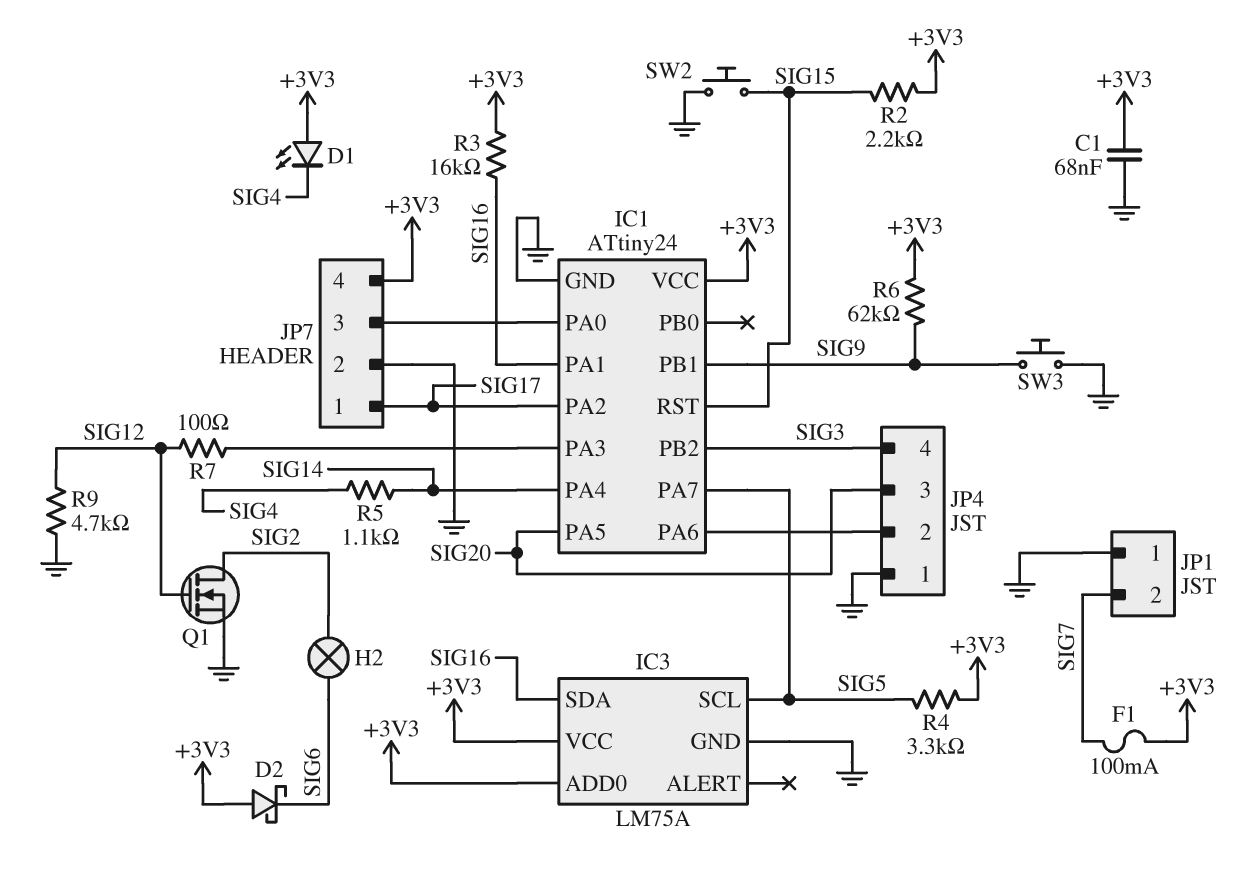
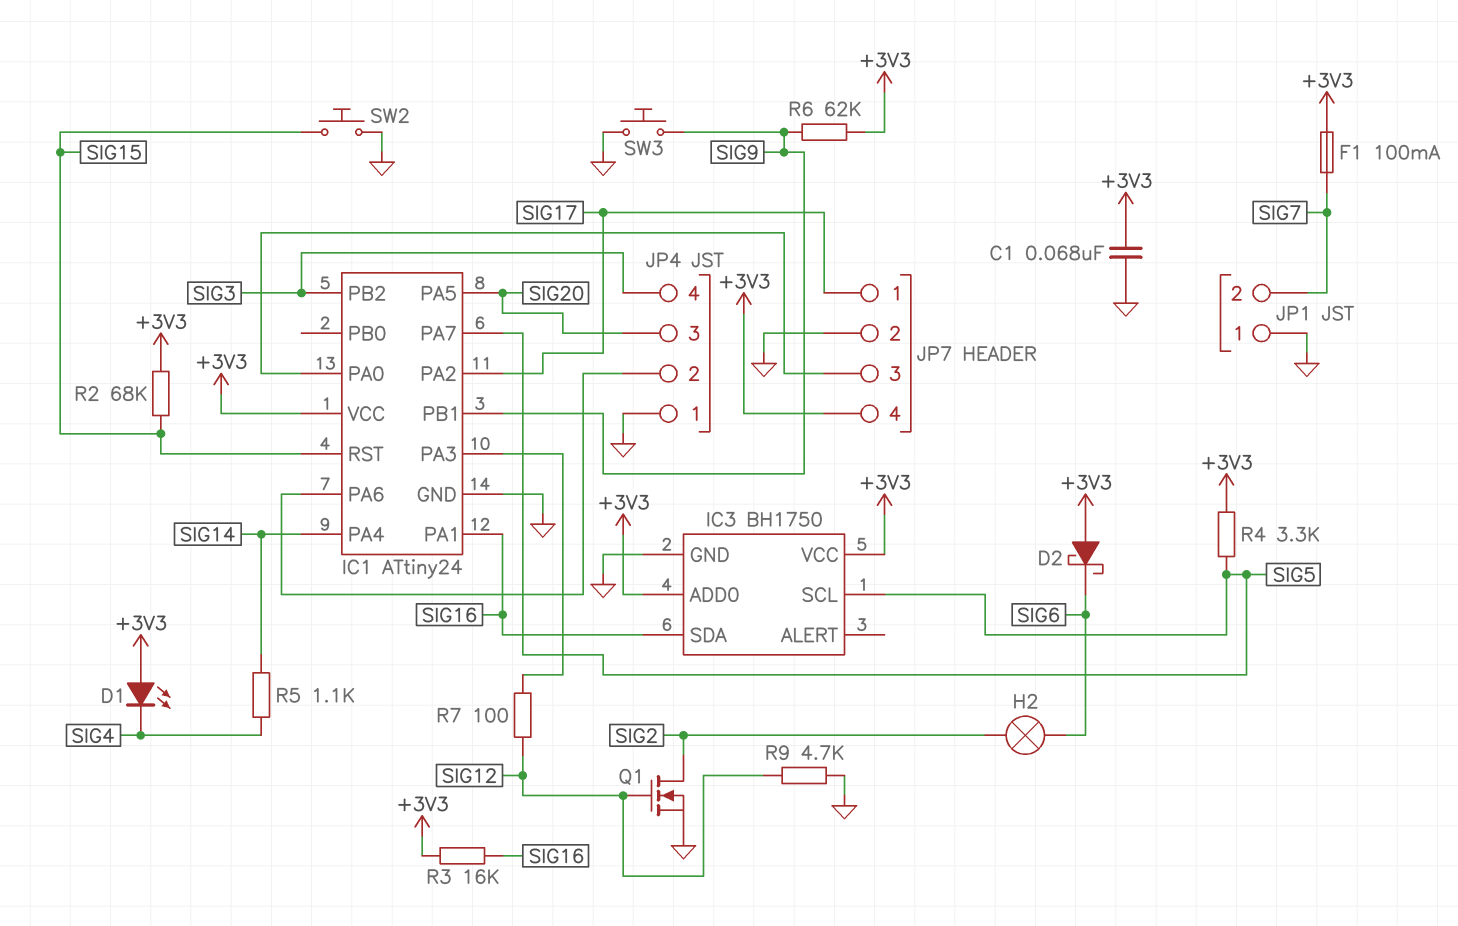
IC3: LM75A -> BH1750
R2: 2.2k (+3V3, SIG15) -> 68k (+3V3, SIG15)

